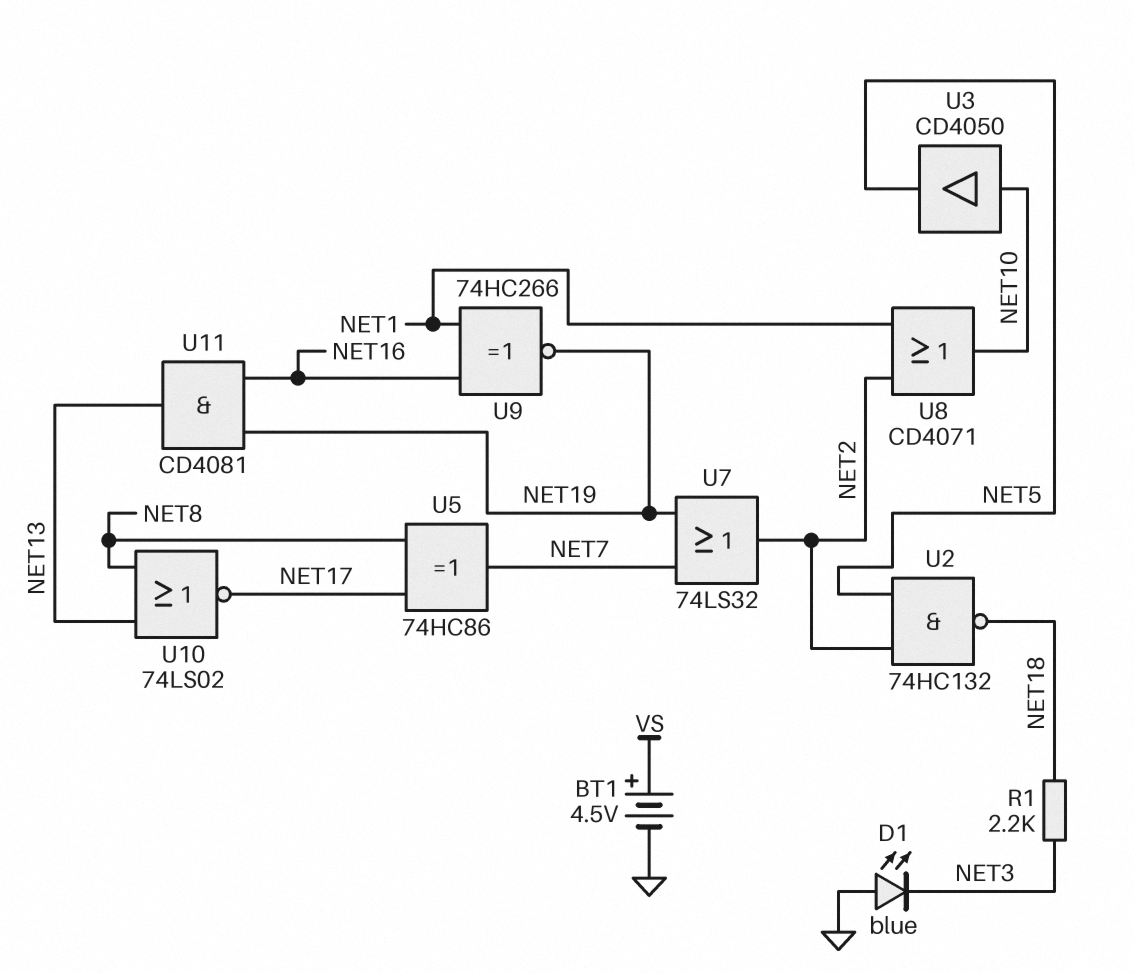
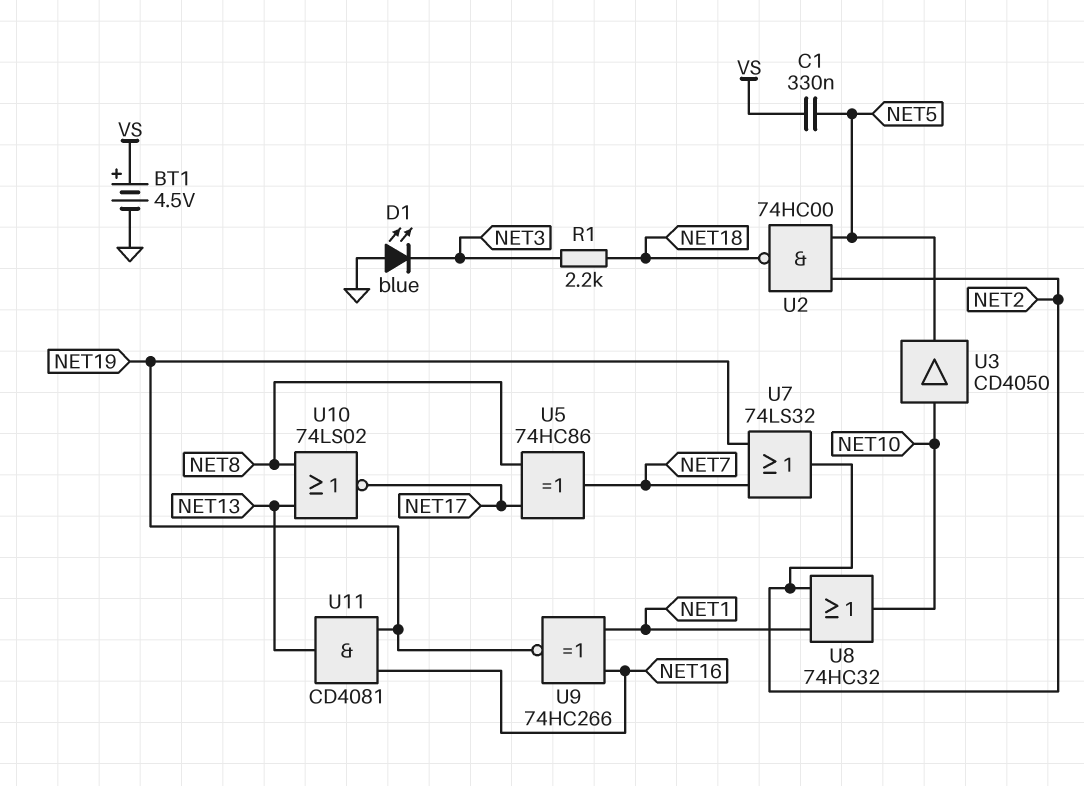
C1: none -> 330nF (NET5, VS)
U2: NAND 74HC132 (in NET2, in NET5, out NET18) -> NAND 74HC00 (in NET2, in NET5, out NET18)
U8: OR CD4071 (in NET1, in NET2, out NET10) -> OR 74HC32 (in NET1, in NET2, out NET10)

